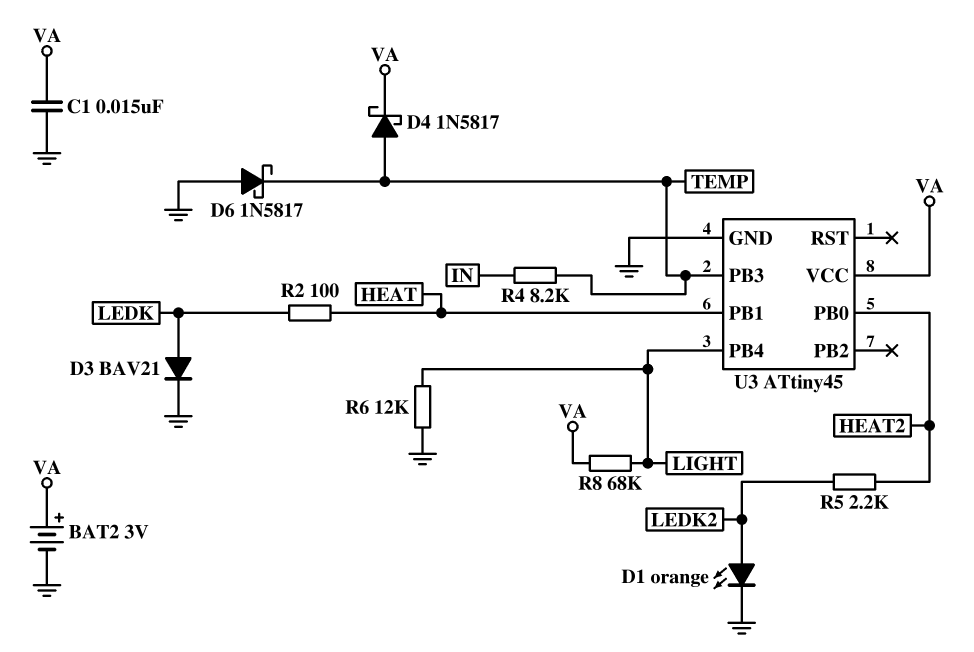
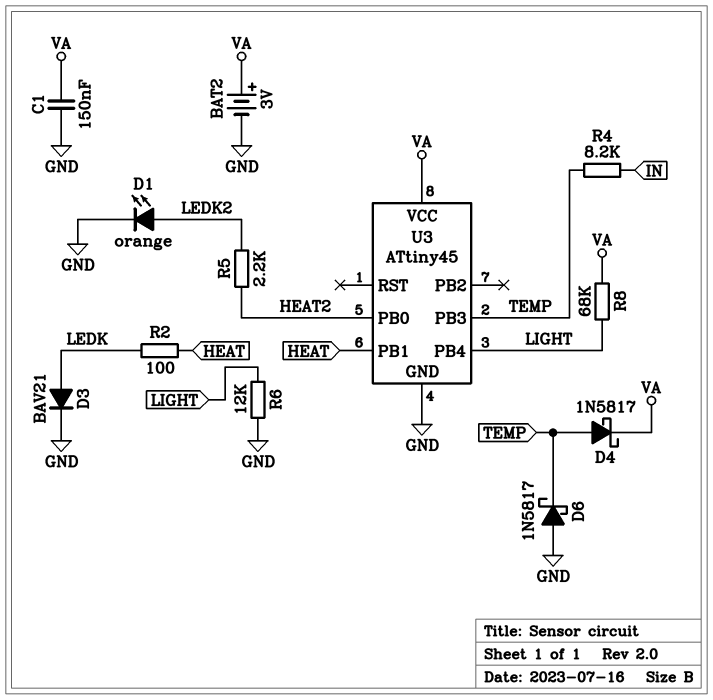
C1: 15nF (GND, VA) -> 150nF (GND, VA)

